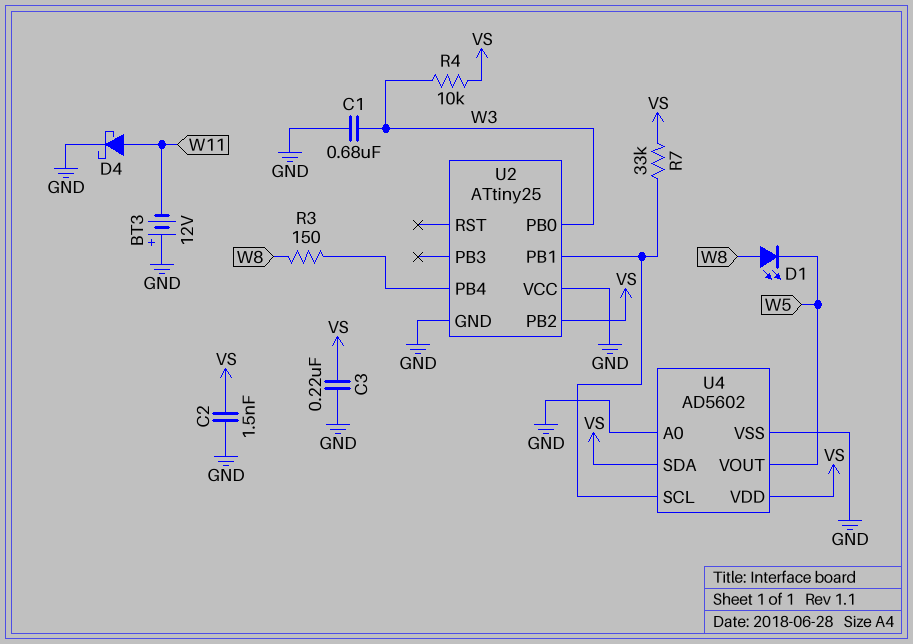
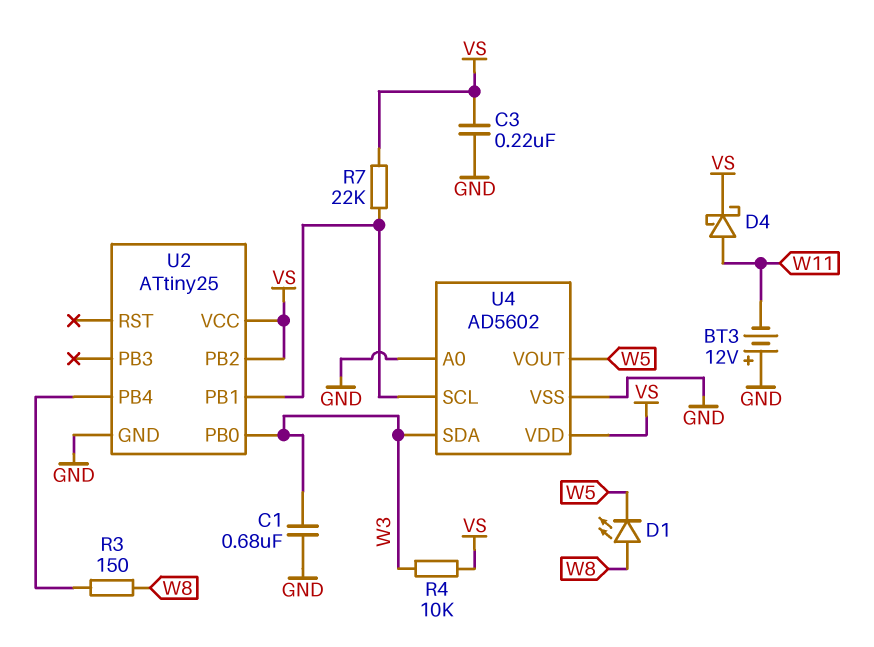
C2: 1.5nF (GND, VS) -> none
D4: schottky (A W11, K GND) -> schottky (A W11, K VS)
R7: 33k (U2/PB1, VS) -> 22k (U2/PB1, VS)
U2 pin VCC: GND -> VS
U4 pin SDA: VS -> W3

